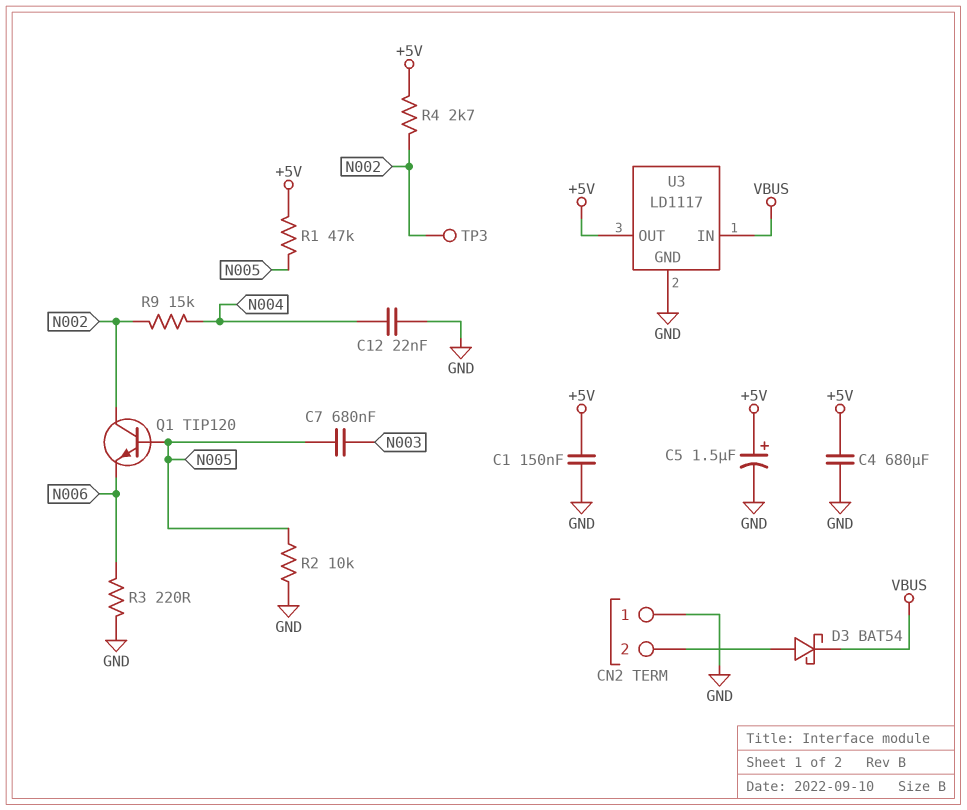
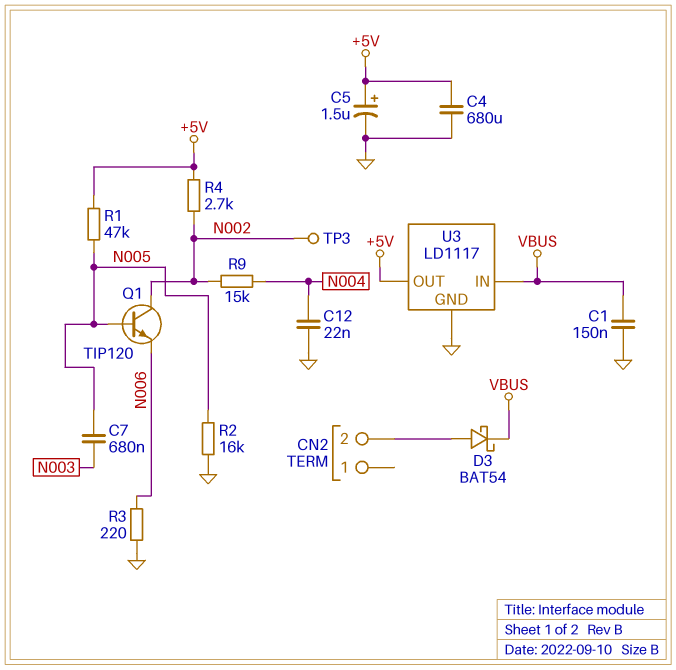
C1: 150nF (+5V, GND) -> 150nF (GND, VBUS)
CN2 pin 1: GND -> none
R2: 10k (GND, N005) -> 16k (GND, N005)

